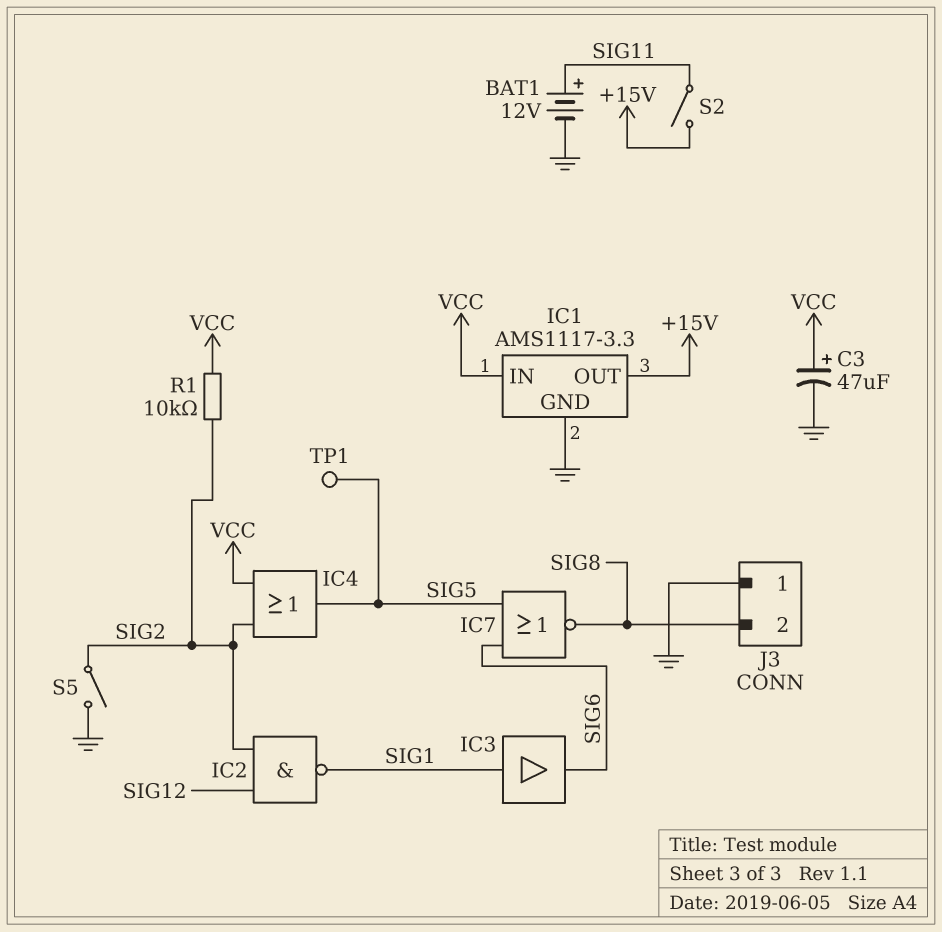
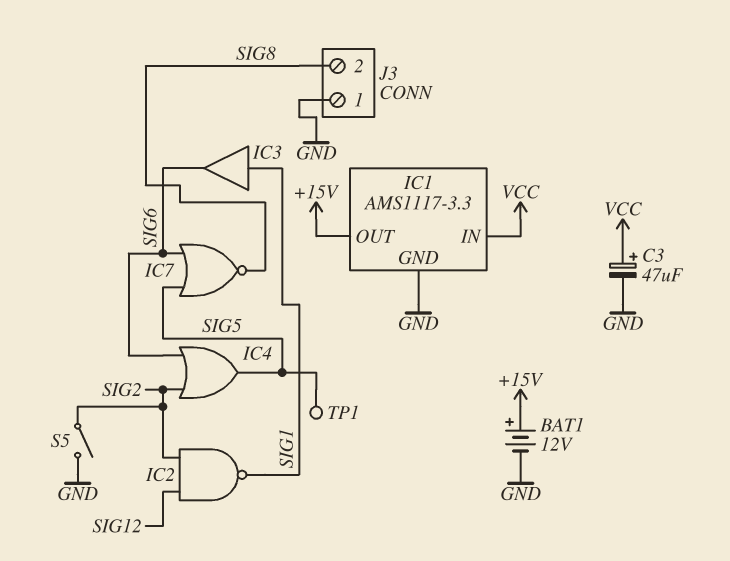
BAT1: 12V (plus SIG11, minus GND) -> 12V (plus +15V, minus GND)
IC4: OR (in SIG2, in VCC, out SIG5) -> OR (in SIG2, in SIG6, out SIG5)
R1: 10k (SIG2, VCC) -> none
S2: switch (+15V, SIG11) -> none

